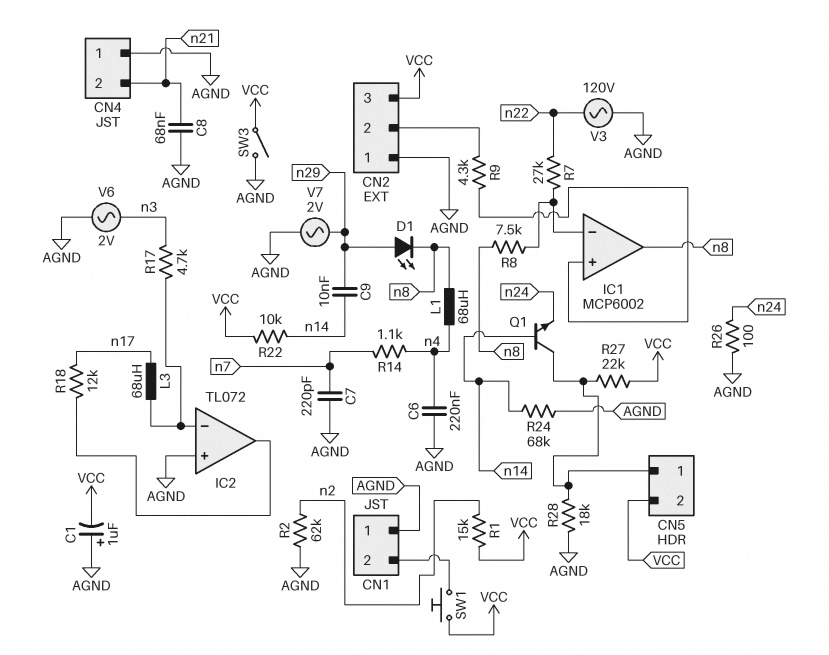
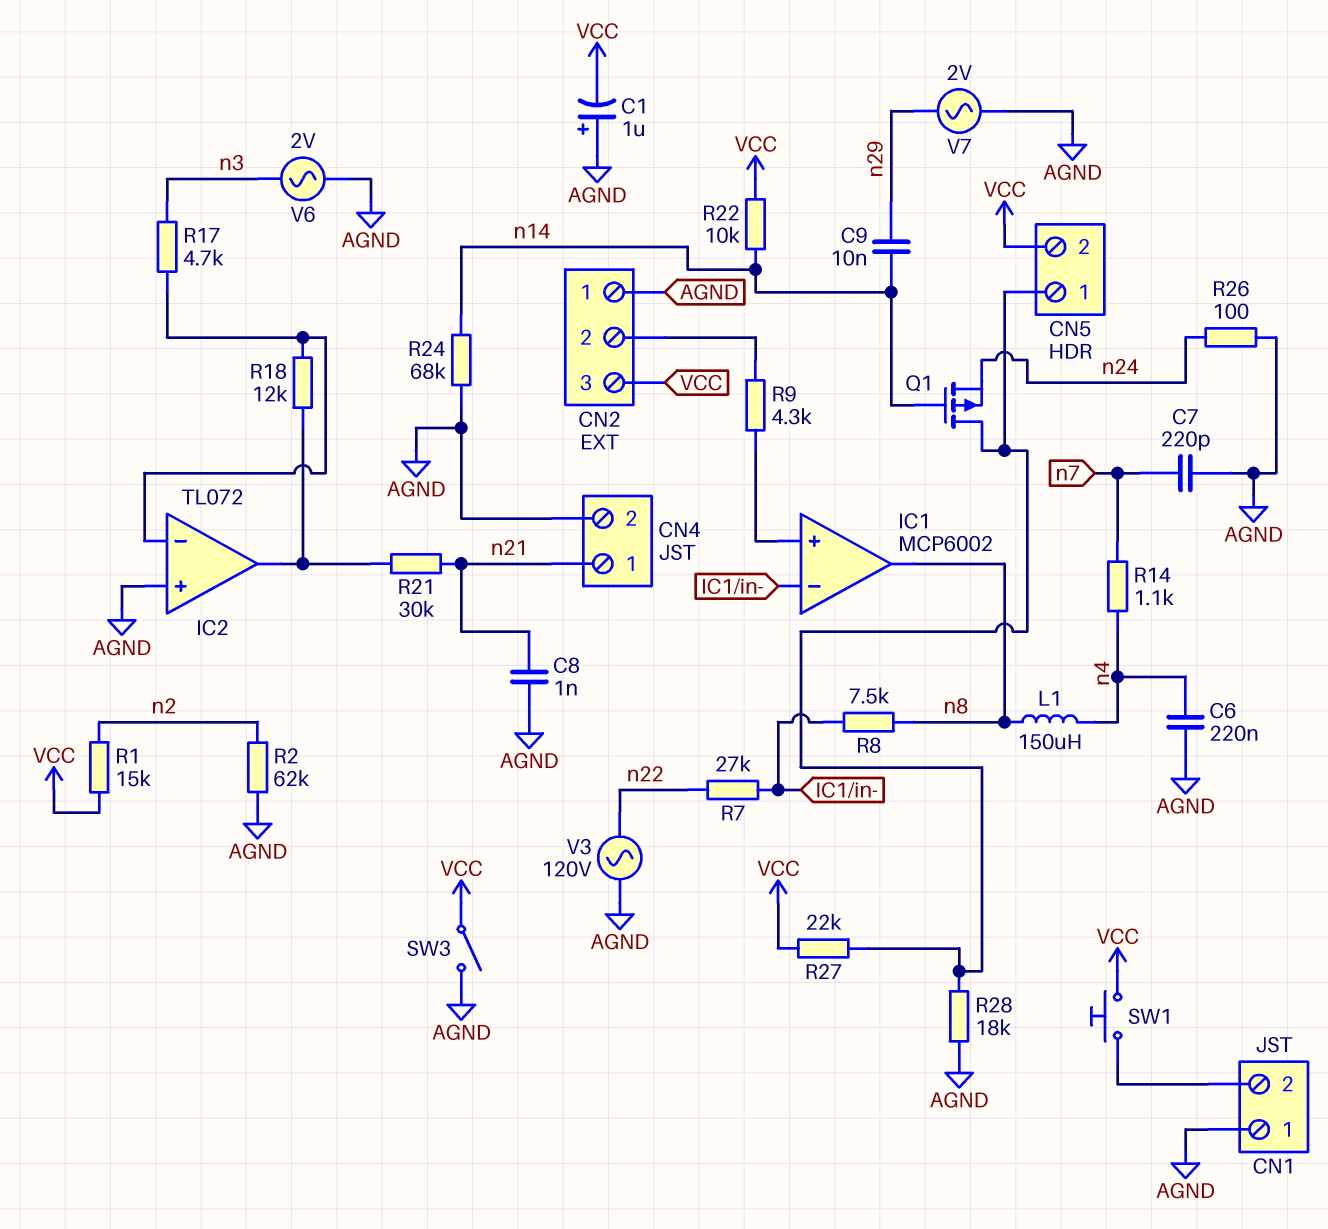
C8: 68nF (AGND, n21) -> 1nF (AGND, n21)
CN4 pin 1: AGND -> n21
CN4 pin 2: n21 -> AGND
D1: LED (A n29, K n8) -> none
L1: 68uH (n4, n8) -> 150uH (n4, n8)
L3: 68uH (IC2/in-, n17) -> none
Q1: NPN (B n14, C CN5/1, E n24) -> PMOS (G n14, D CN5/1, S n24)
R18: 12k (IC2/out, n17) -> 12k (IC2/in-, IC2/out)
R21: none -> 30k (IC2/out, n21)

